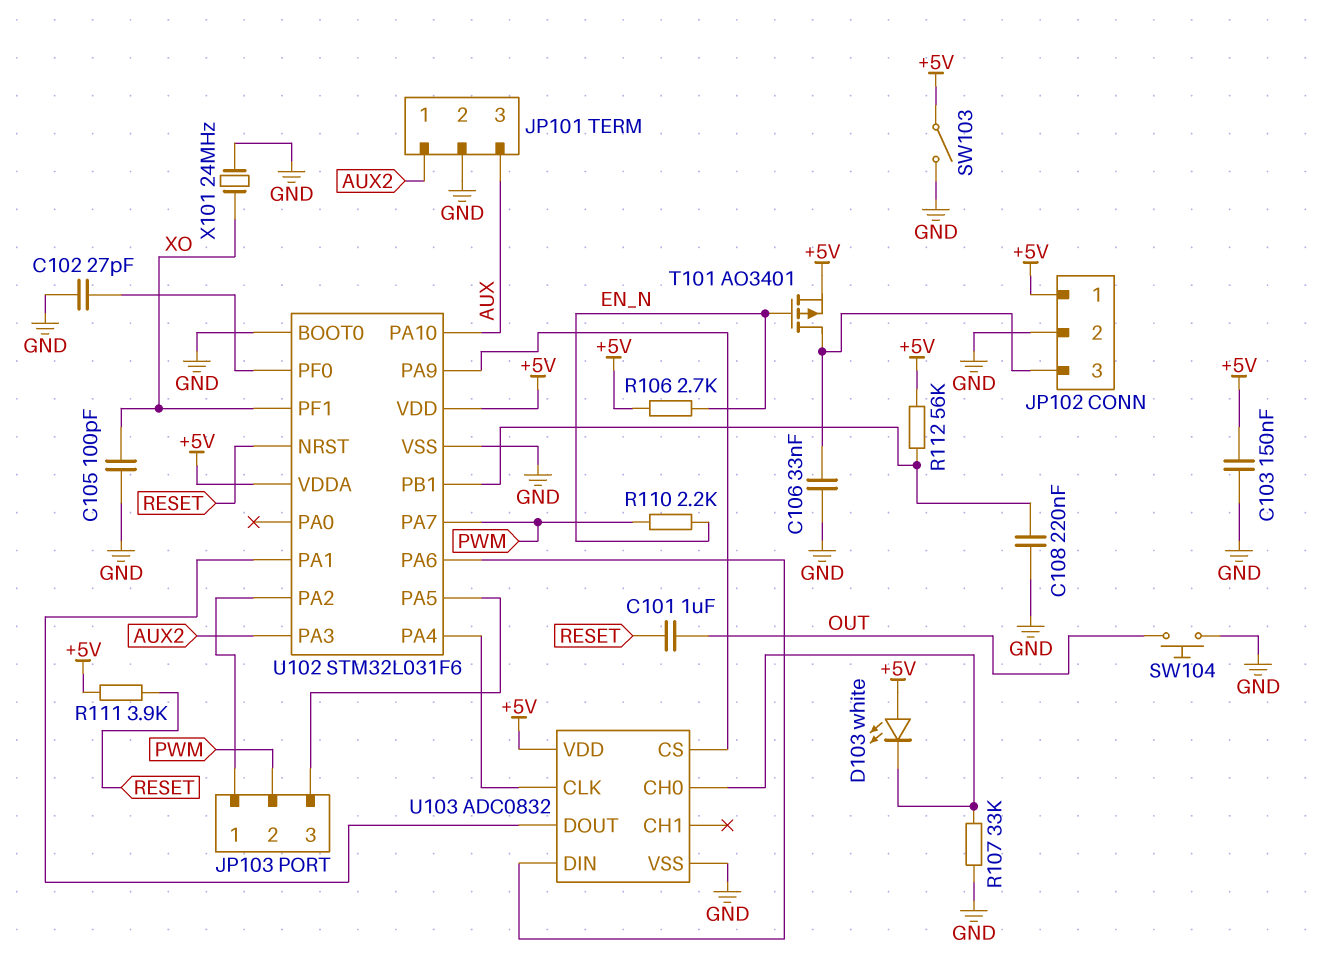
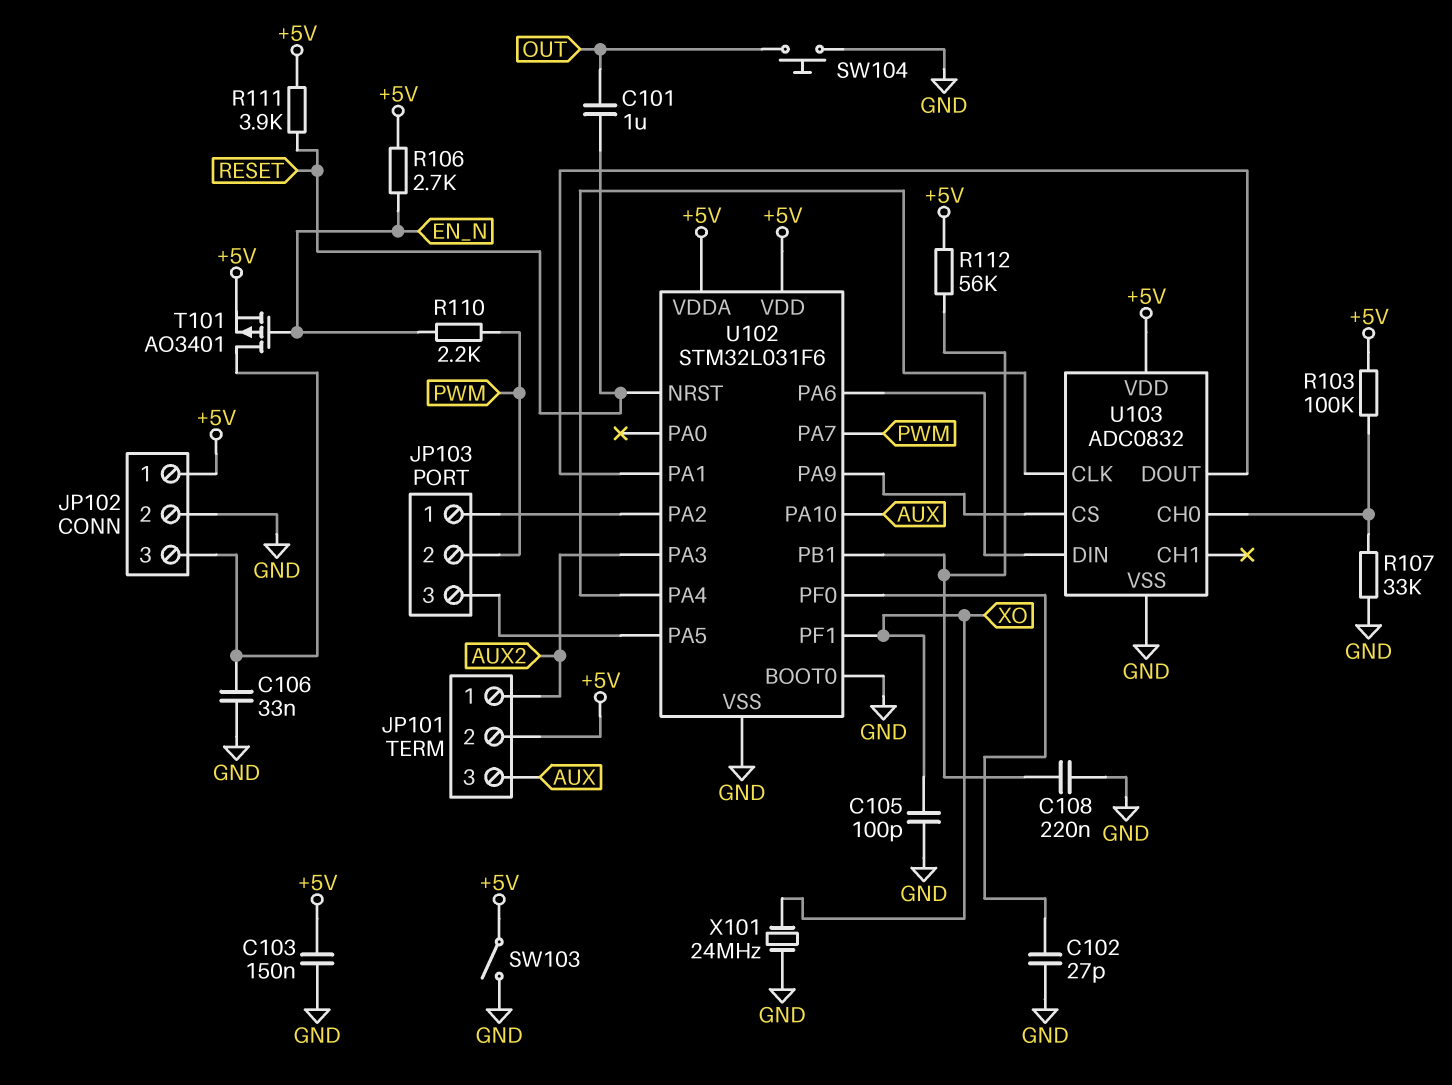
D103: LED white (A +5V, K U103/CH0) -> none
JP101 pin 2: GND -> +5V
R103: none -> 100k (+5V, U103/CH0)

